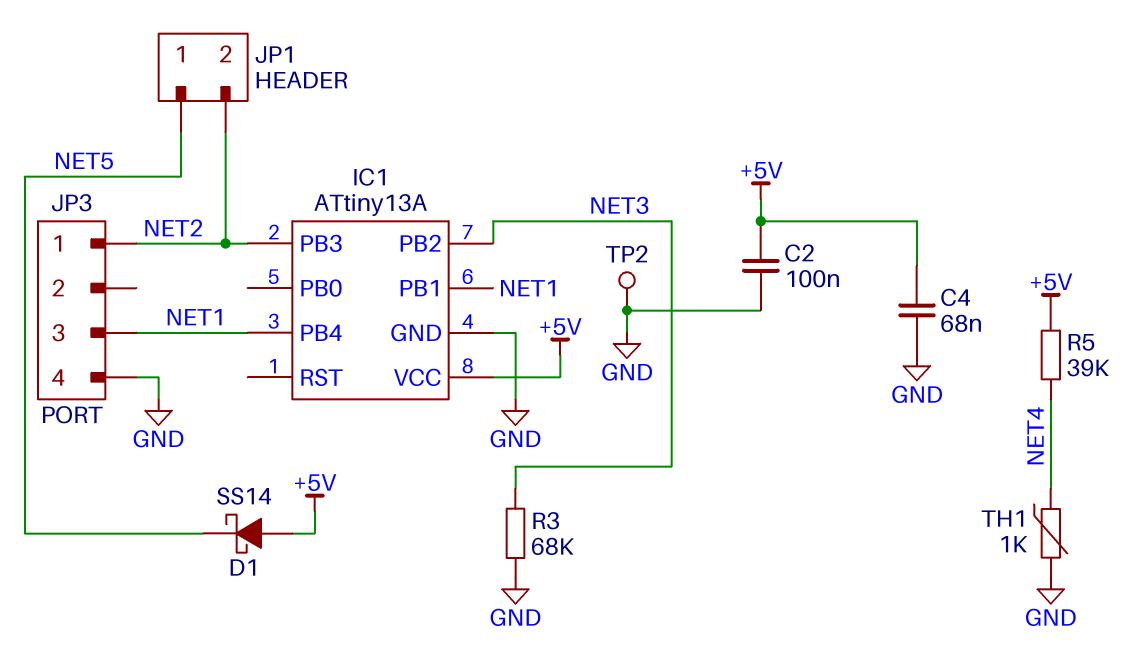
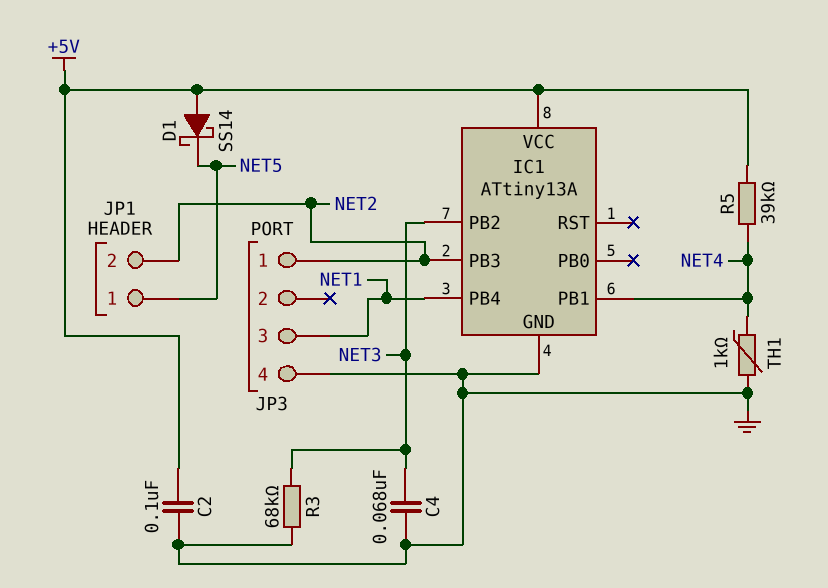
C4: 68nF (+5V, GND) -> 68nF (GND, NET3)
IC1 pin PB1: NET1 -> NET4
TP2: test point (GND) -> none

